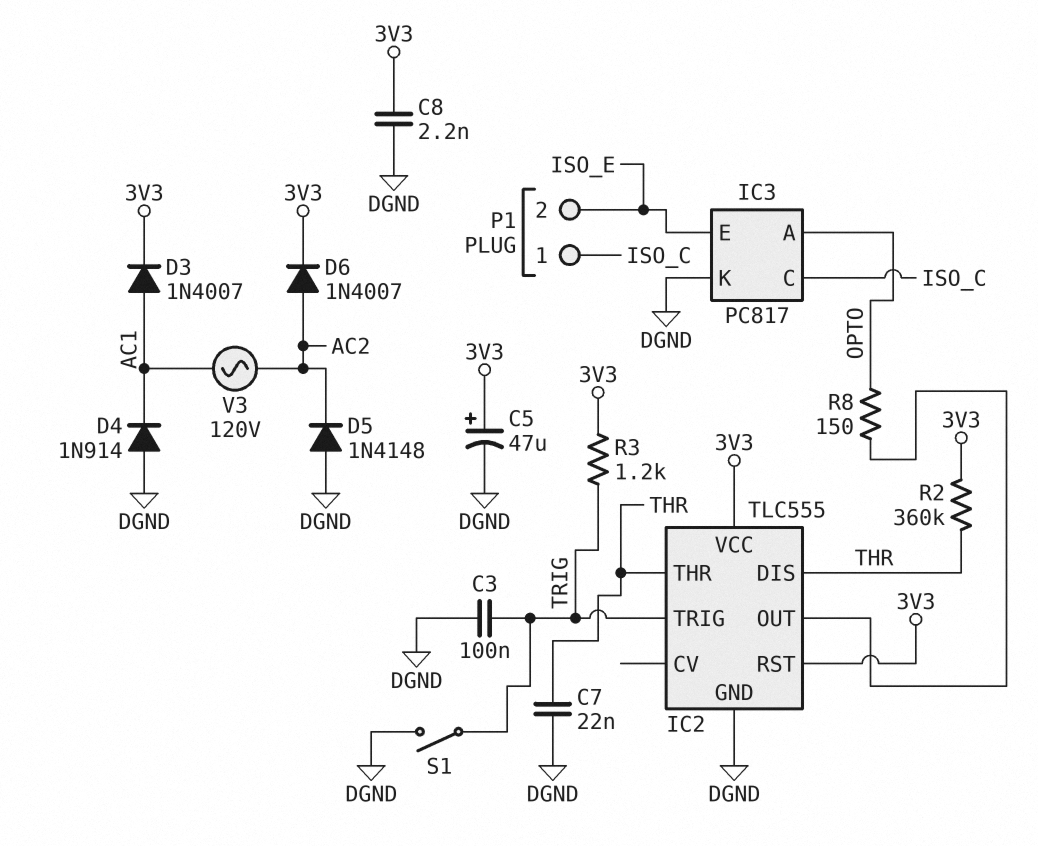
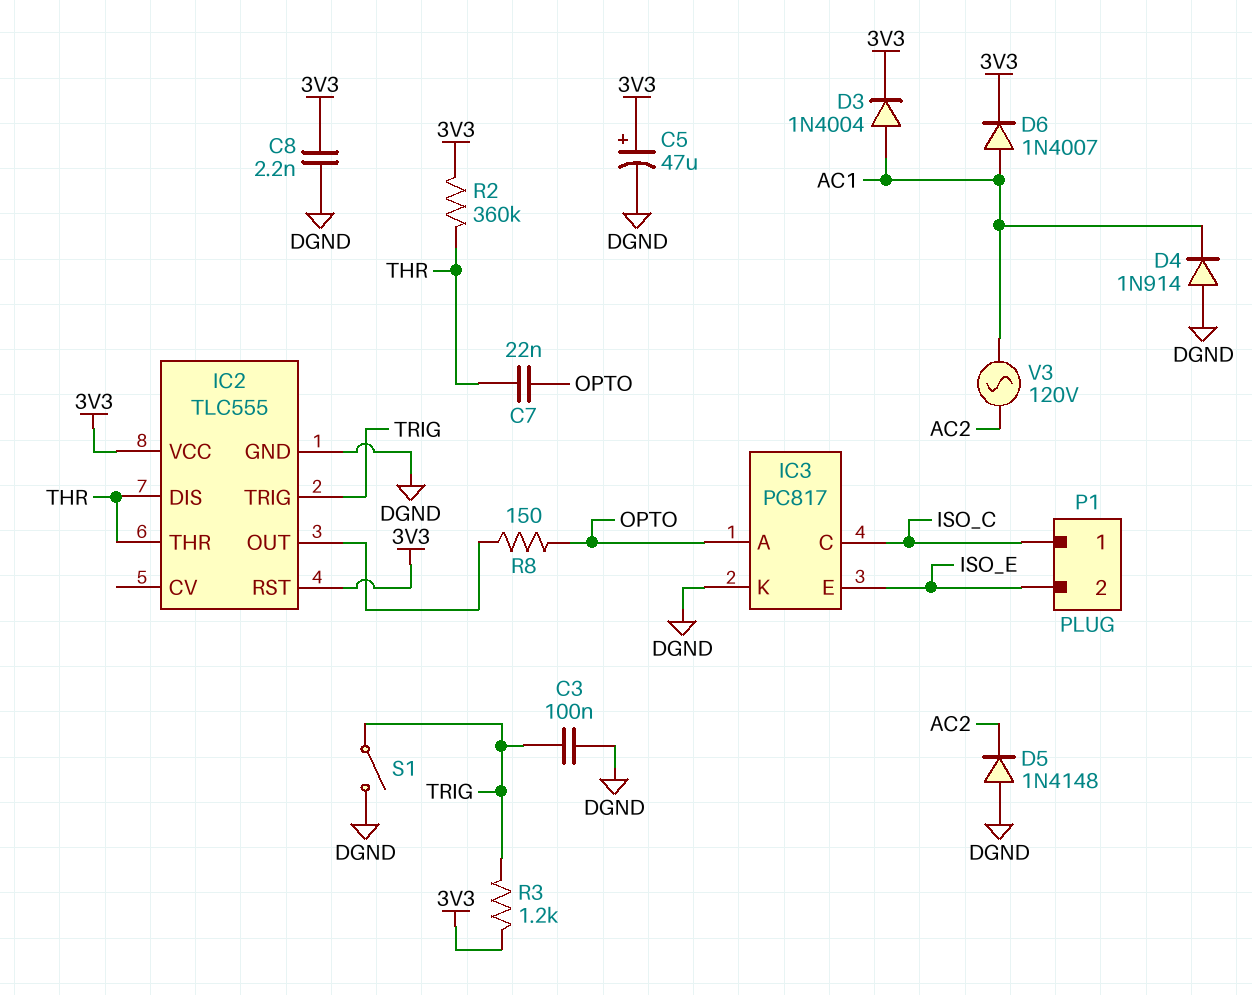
C7: 22nF (DGND, THR) -> 22nF (OPTO, THR)
D3: diode 1N4007 (A AC1, K 3V3) -> diode 1N4004 (A AC1, K 3V3)
D6: diode 1N4007 (A AC2, K 3V3) -> diode 1N4007 (A AC1, K 3V3)

